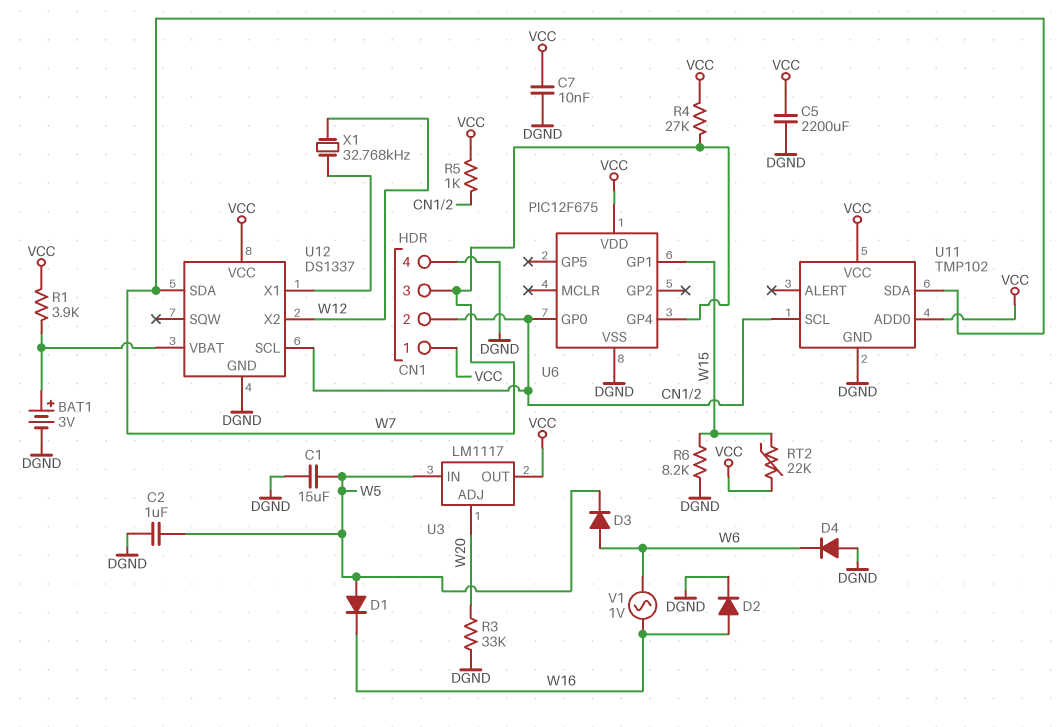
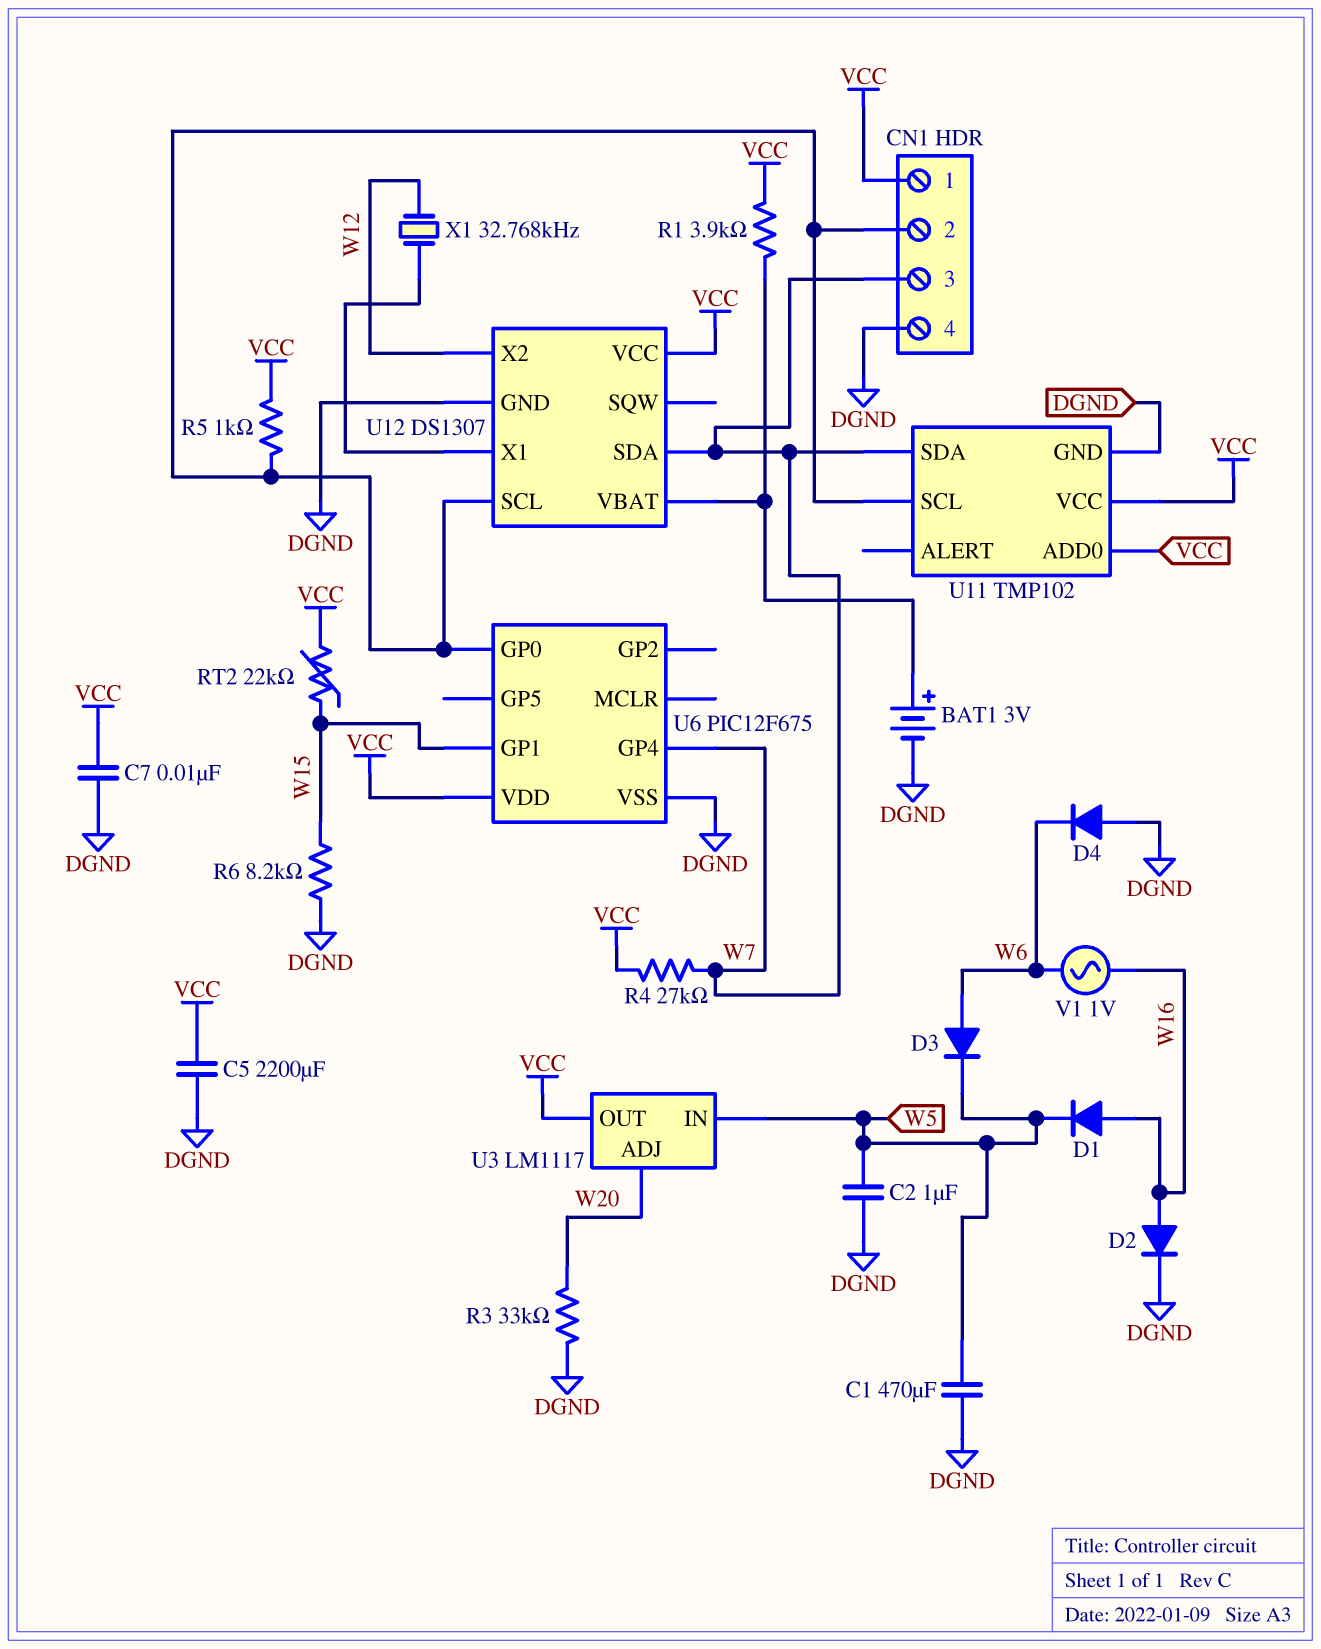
C1: 15uF (DGND, W5) -> 470uF (DGND, W5)
D1: diode (A W5, K W16) -> diode (A W16, K W5)
U12: DS1337 -> DS1307

